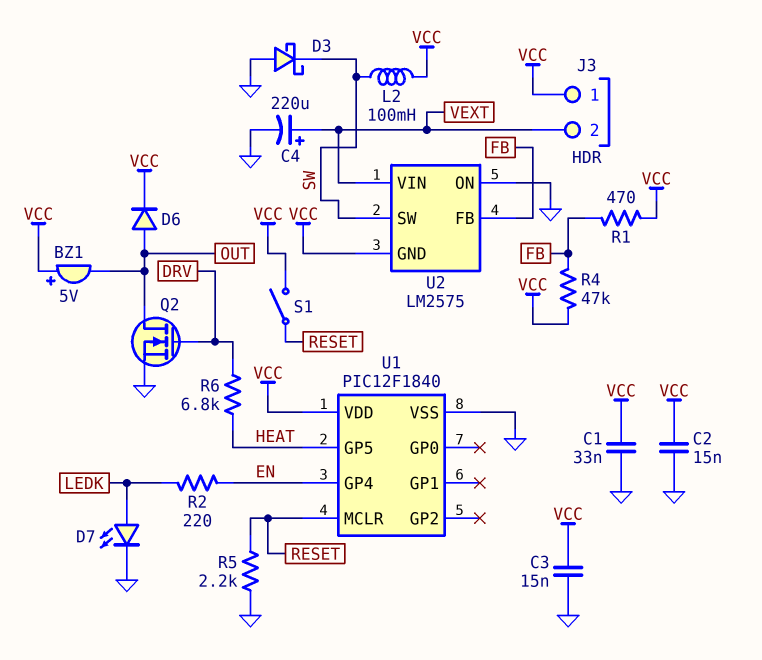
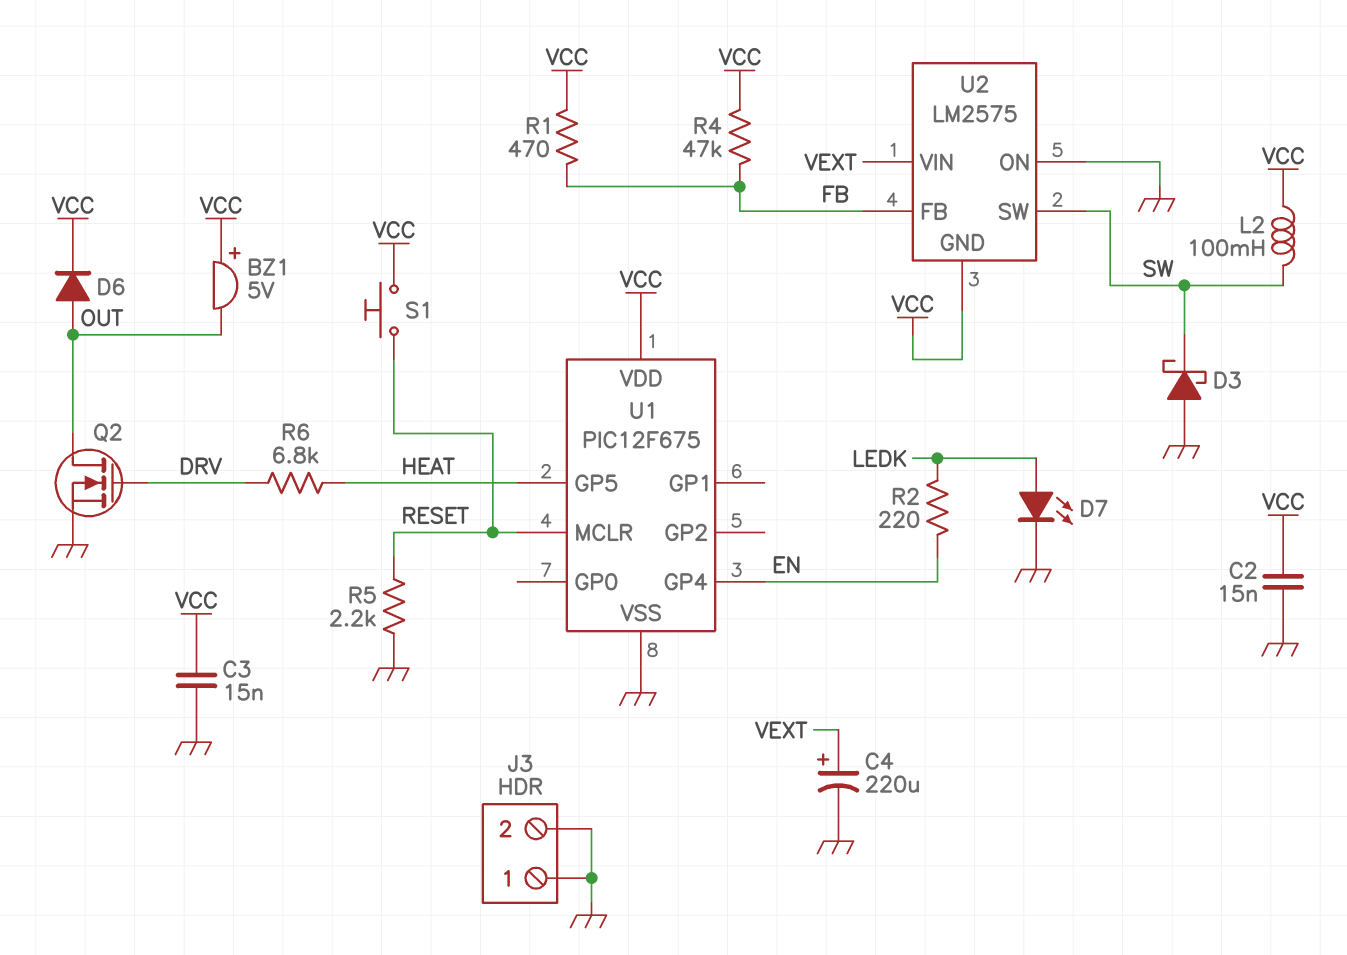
C1: 33nF (GND, VCC) -> none
J3 pin 1: VCC -> GND
J3 pin 2: VEXT -> GND
S1: switch (RESET, VCC) -> button (RESET, VCC)
U1: PIC12F1840 -> PIC12F675

